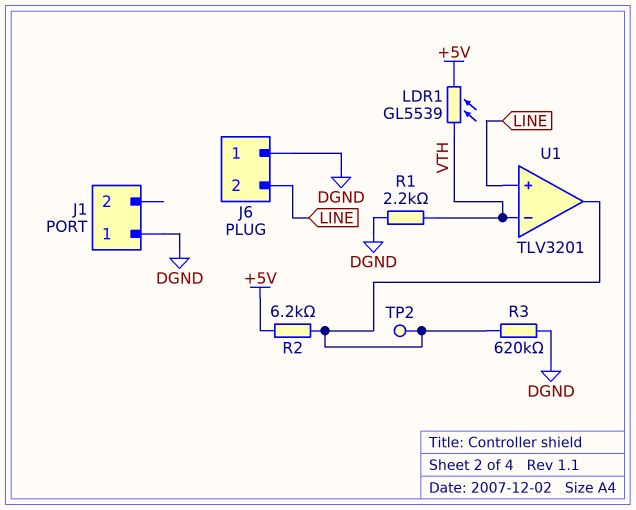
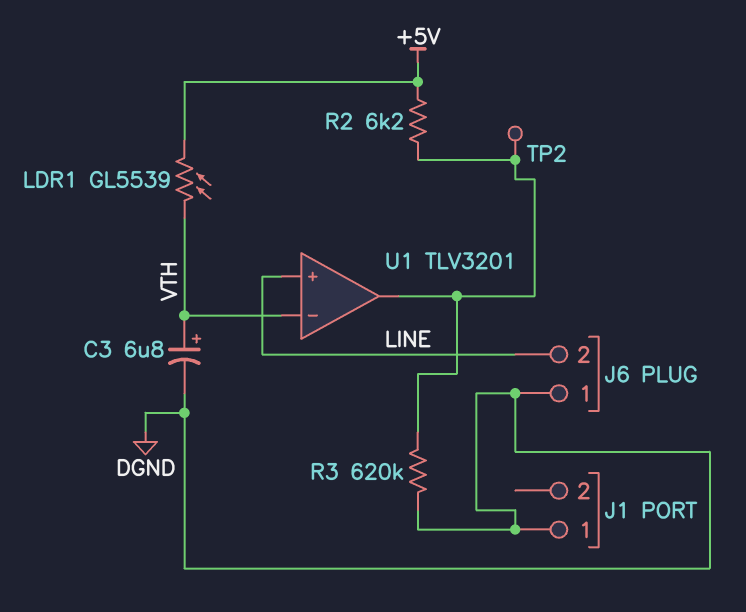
C3: none -> 6.8uF (plus VTH, minus DGND)
R1: 2.2k (DGND, VTH) -> none

